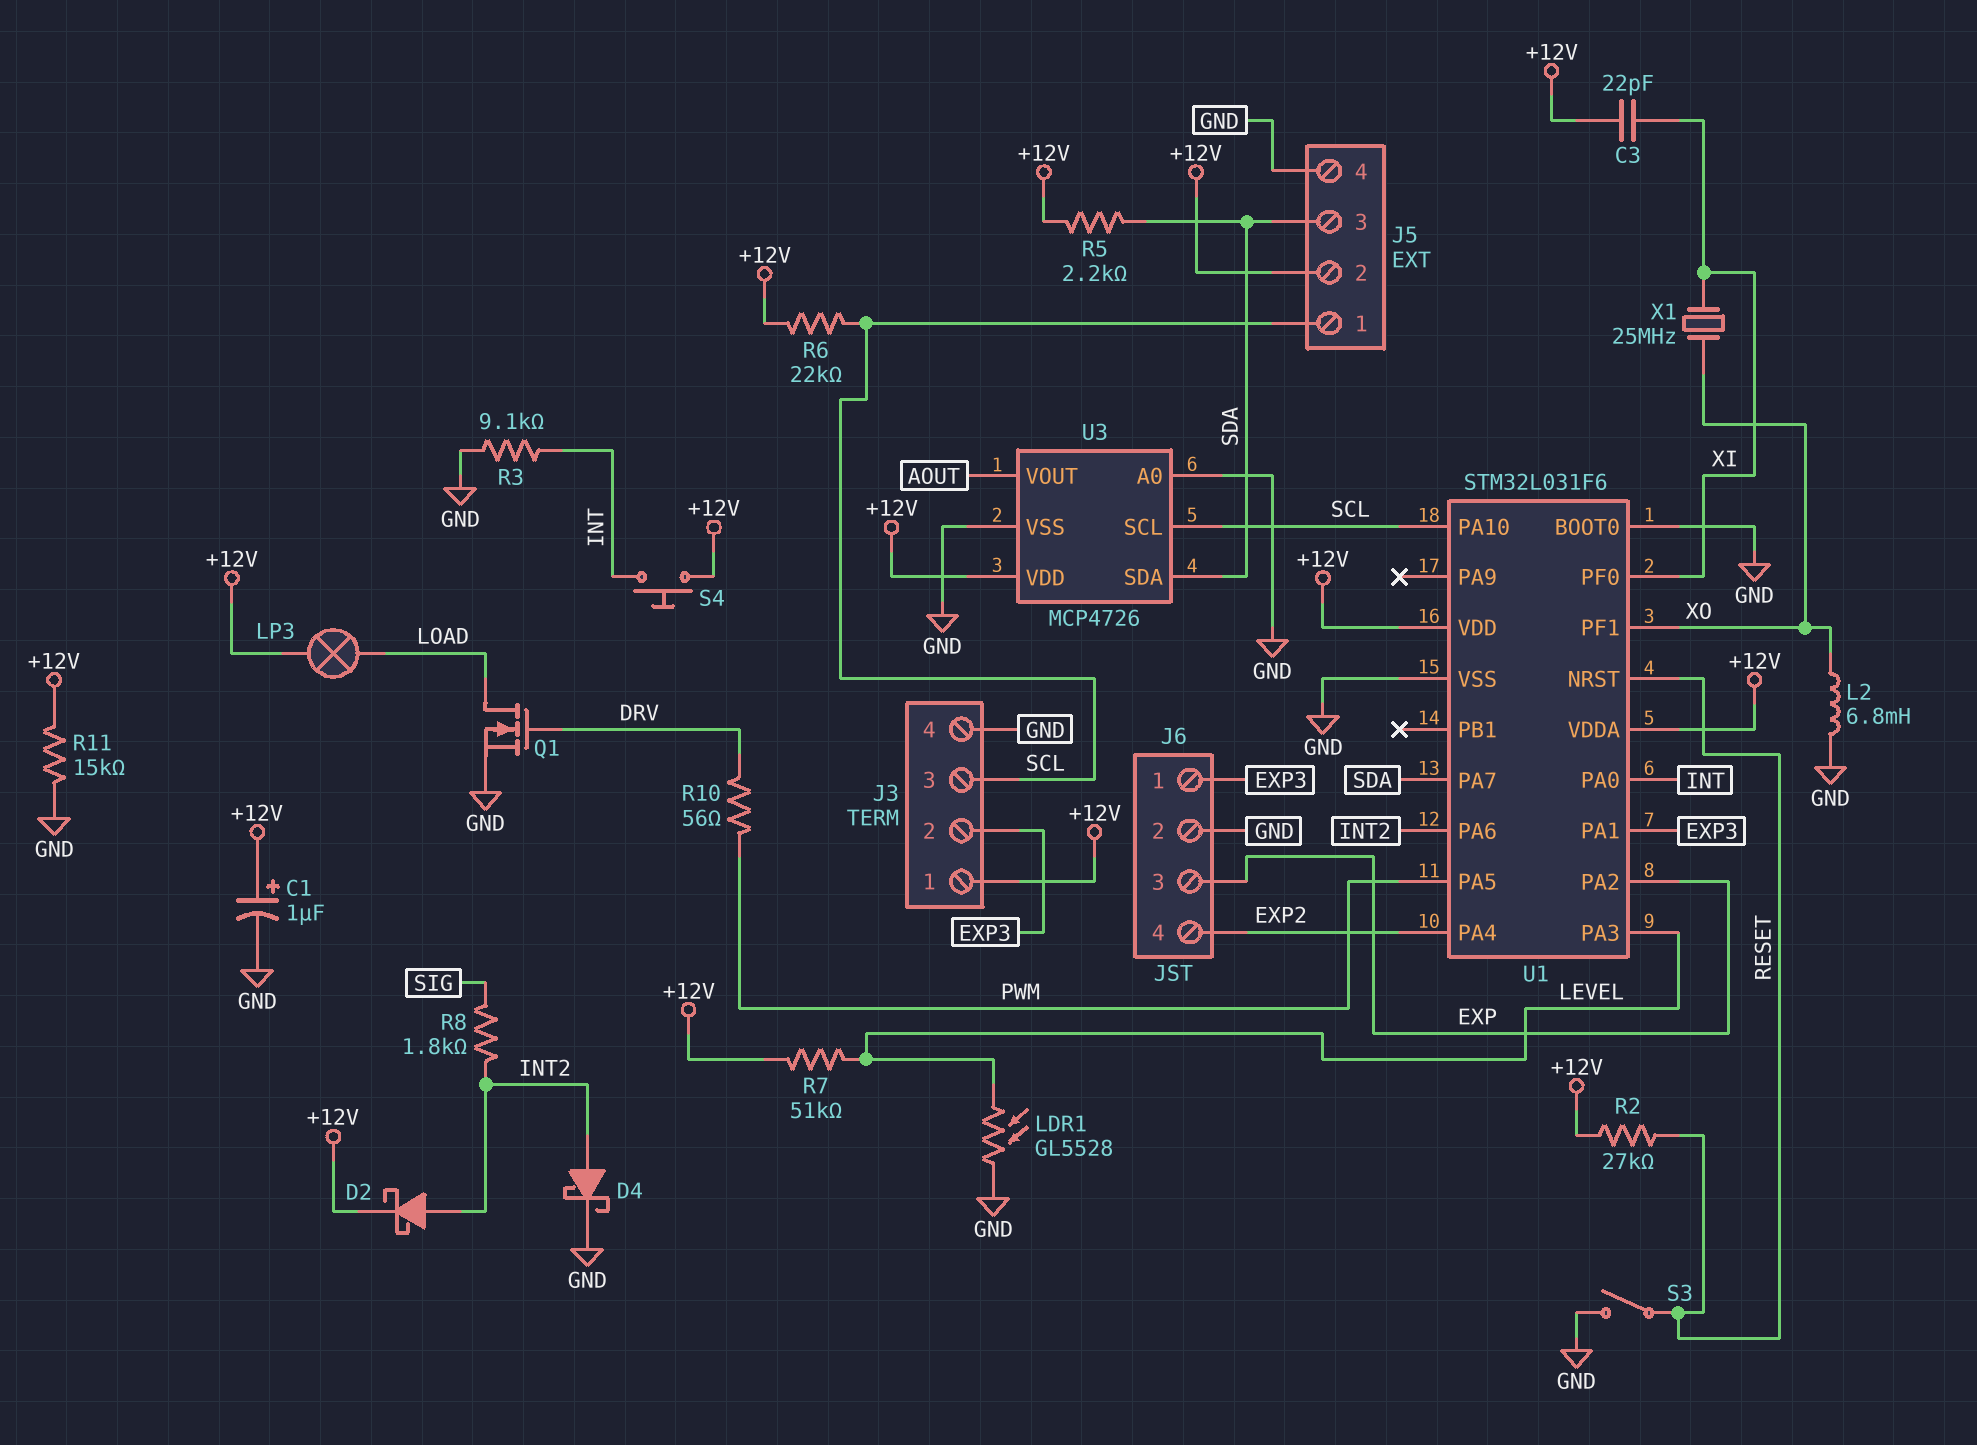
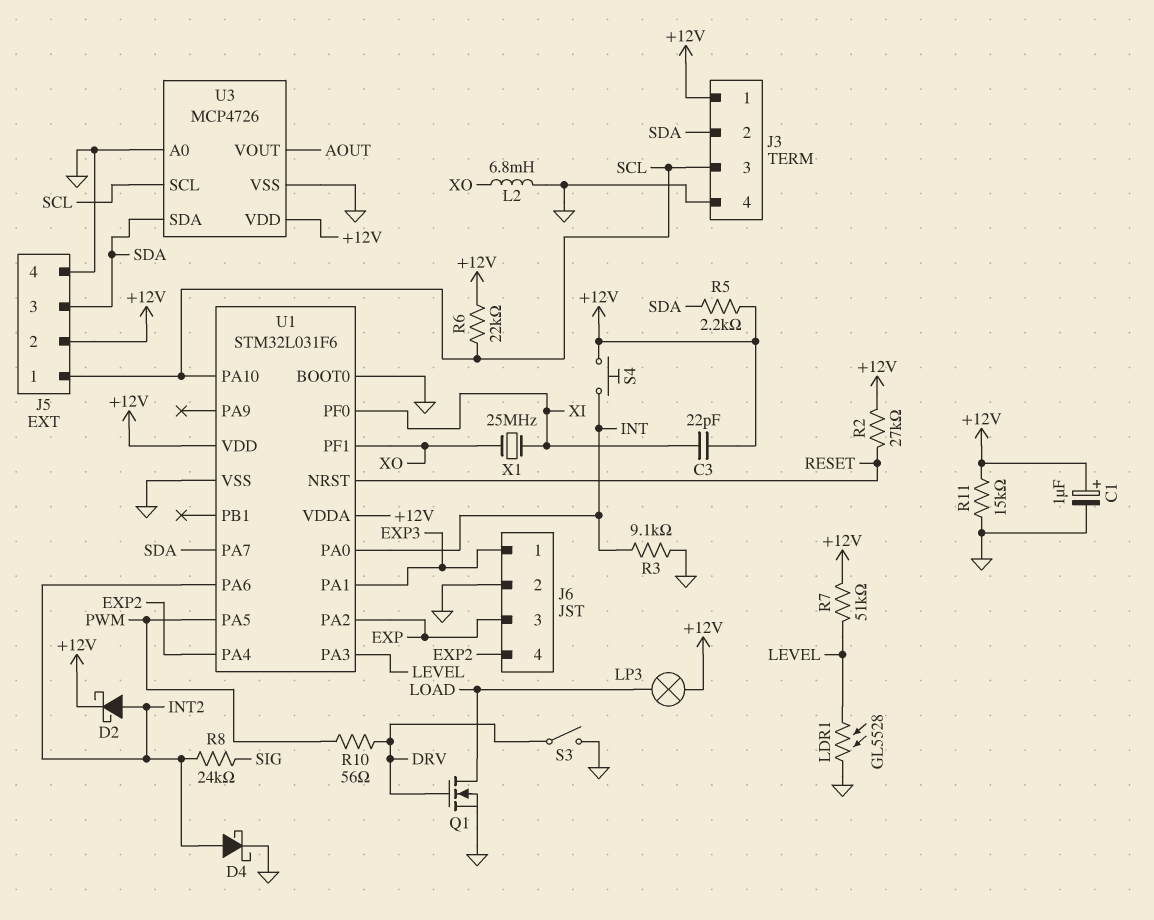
J3 pin 2: EXP3 -> SDA
R8: 1.8k (INT2, SIG) -> 24k (INT2, SIG)
S3: switch (GND, RESET) -> switch (DRV, GND)

